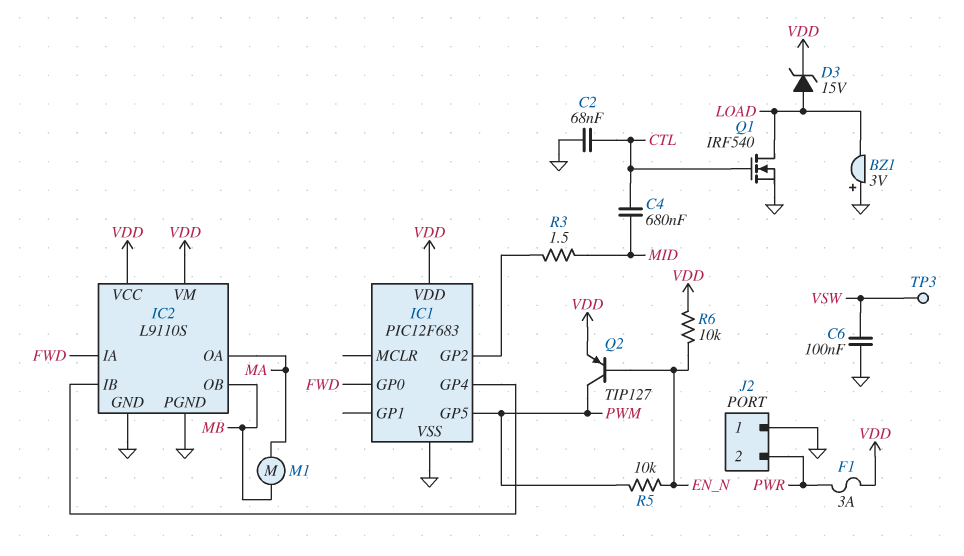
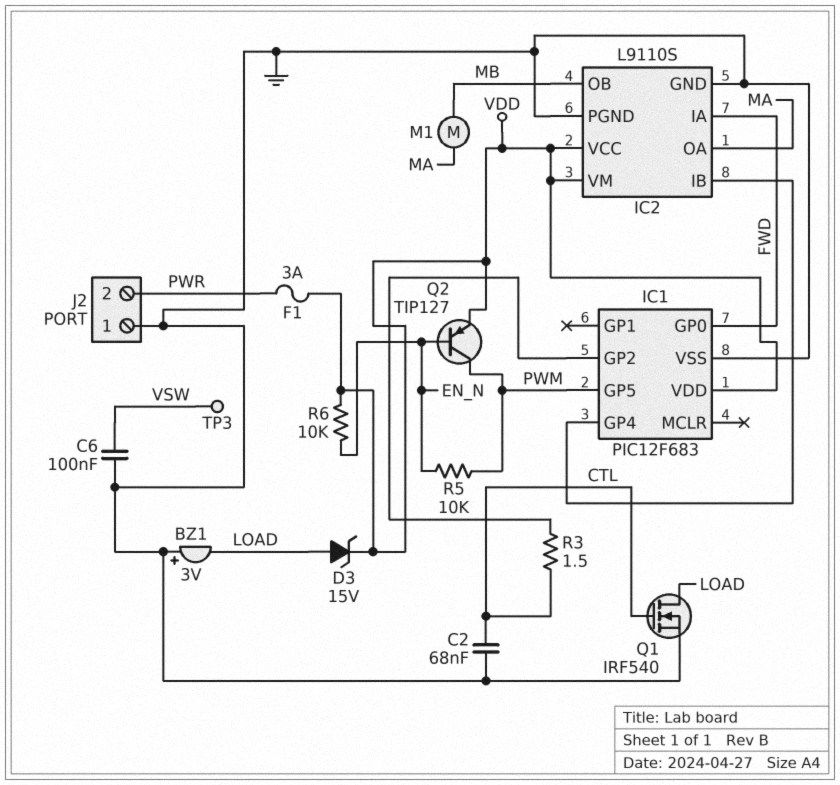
C4: 680nF (CTL, MID) -> none
R3: 1.5 (IC1/GP2, MID) -> 1.5 (CTL, IC1/GP2)

